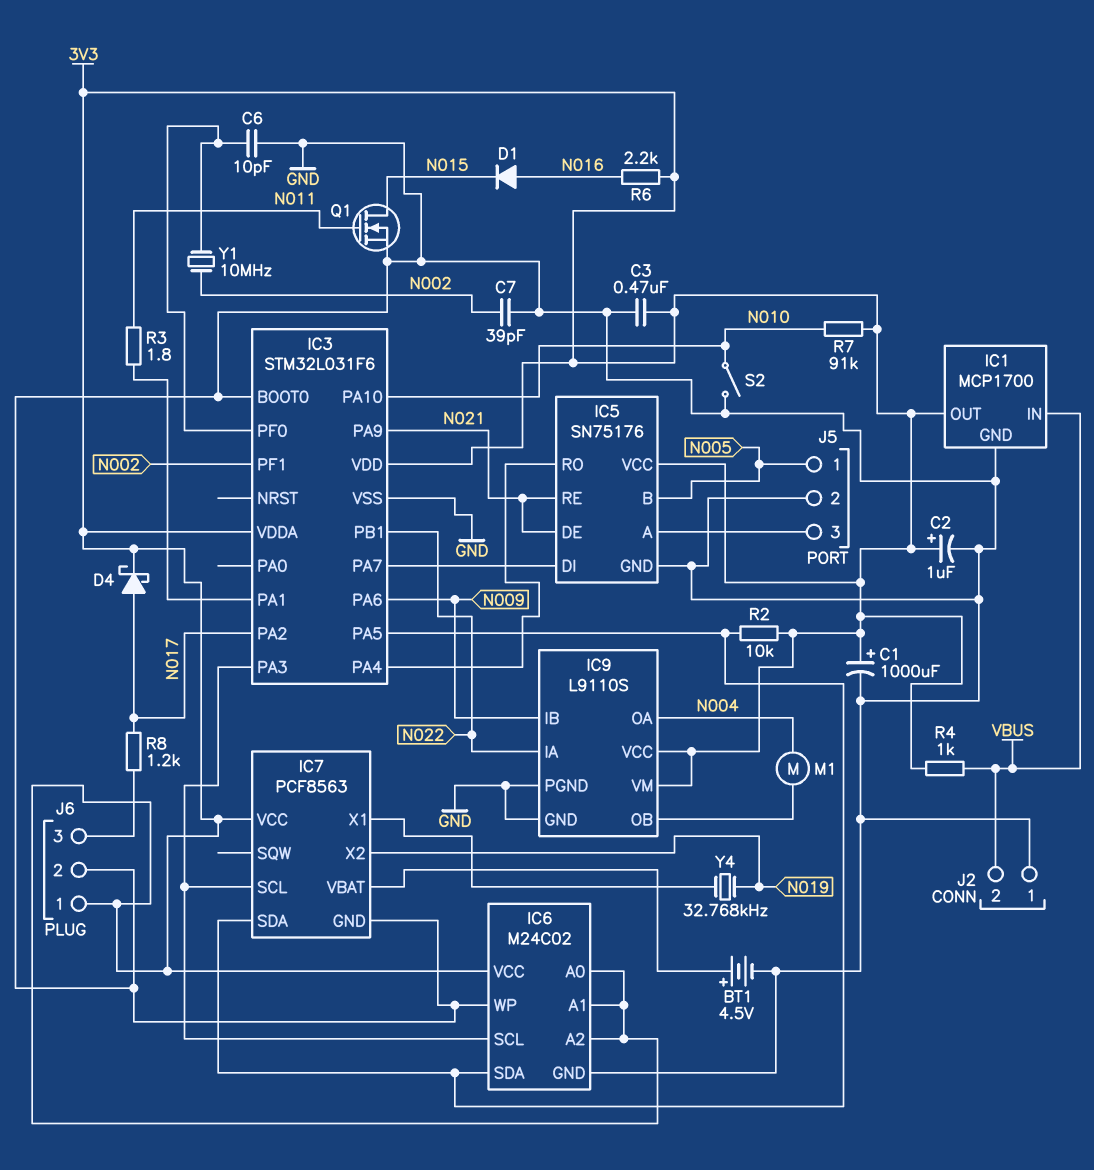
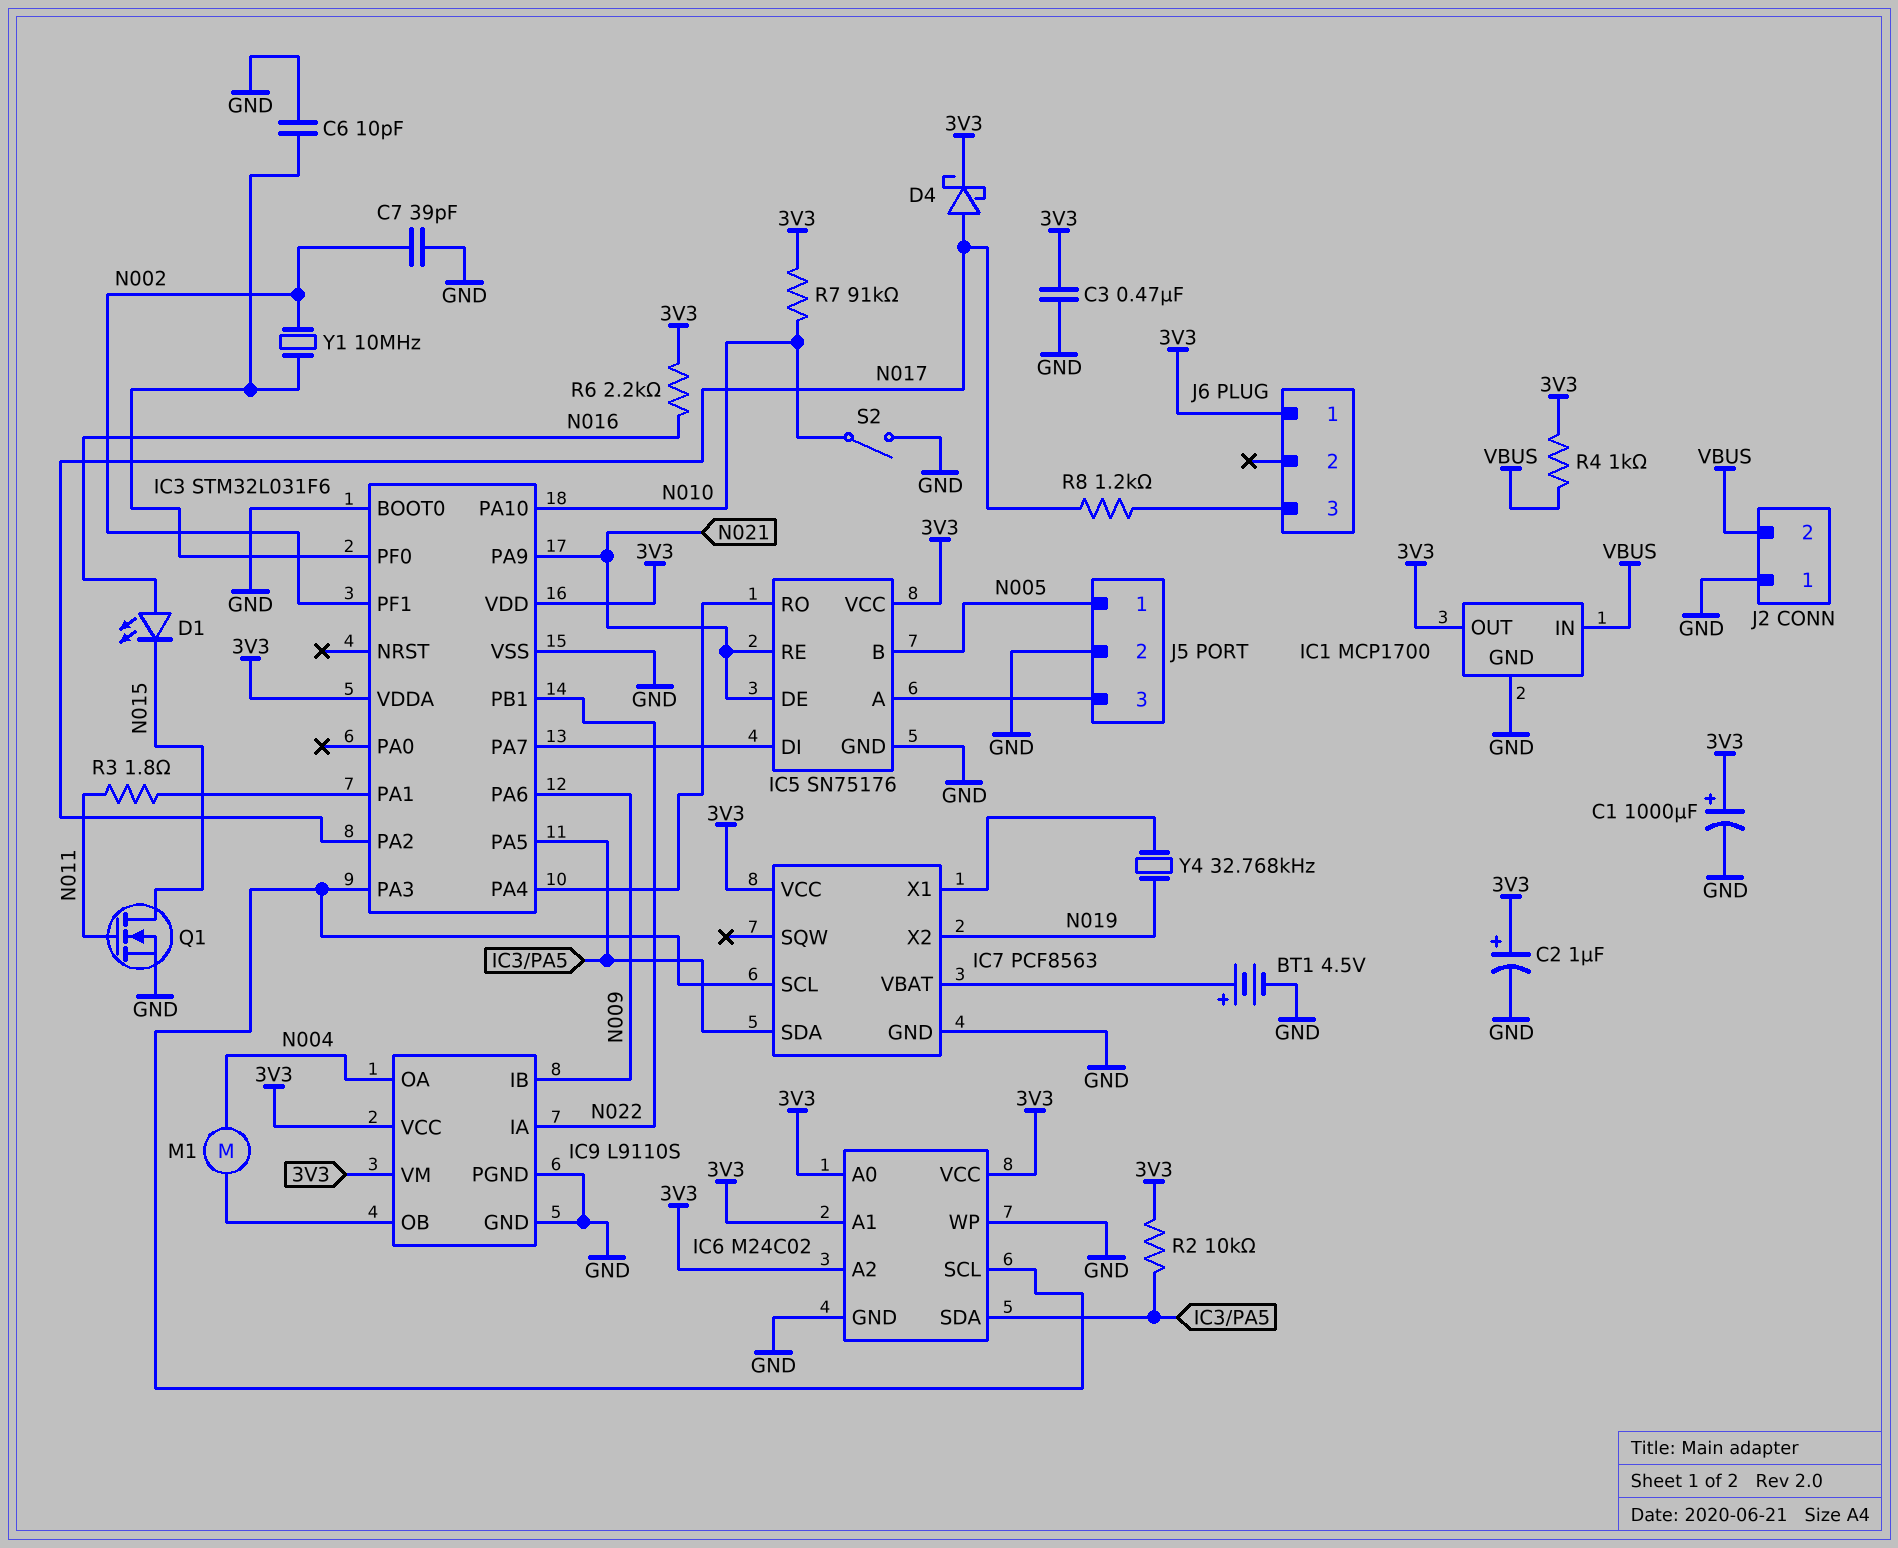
D1: diode (A N016, K N015) -> LED (A N016, K N015)
J6 pin 2: GND -> none

